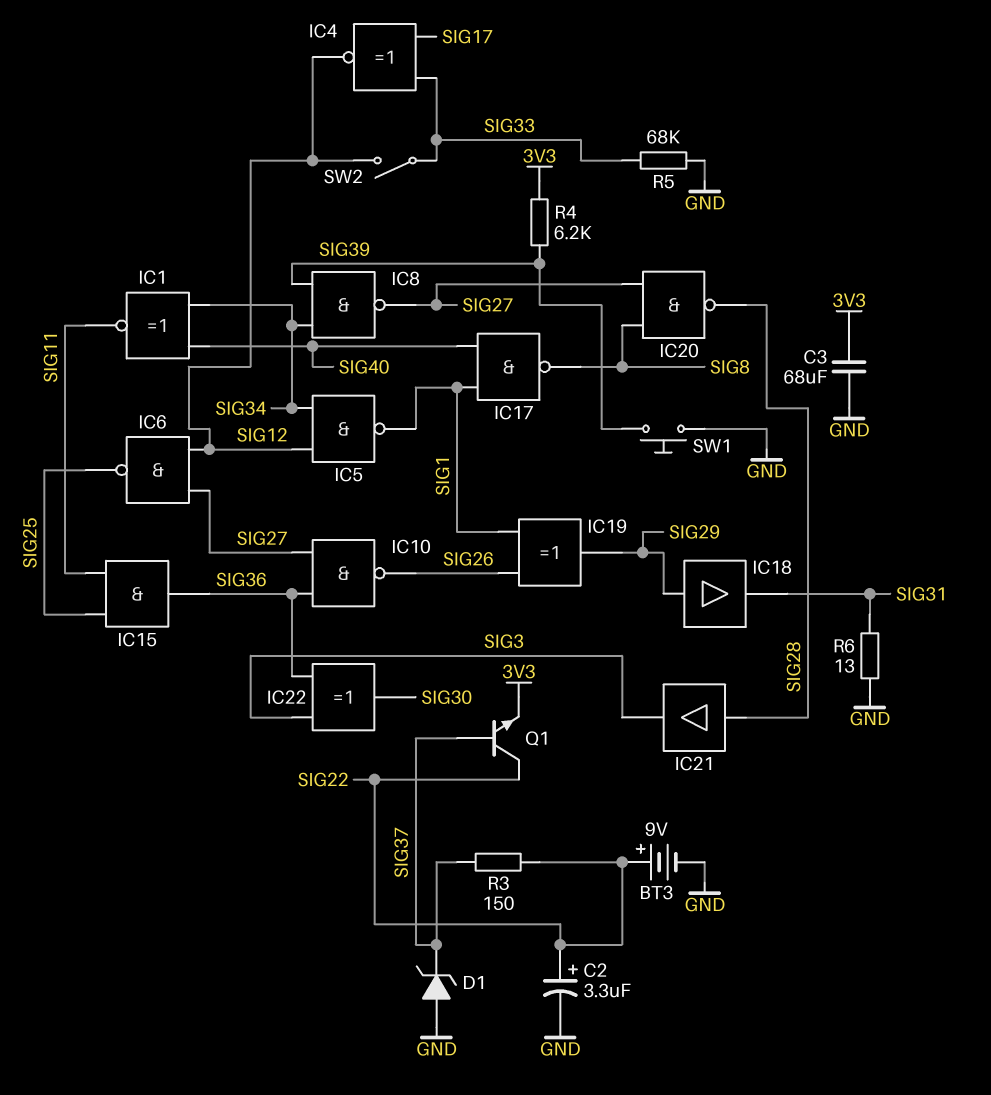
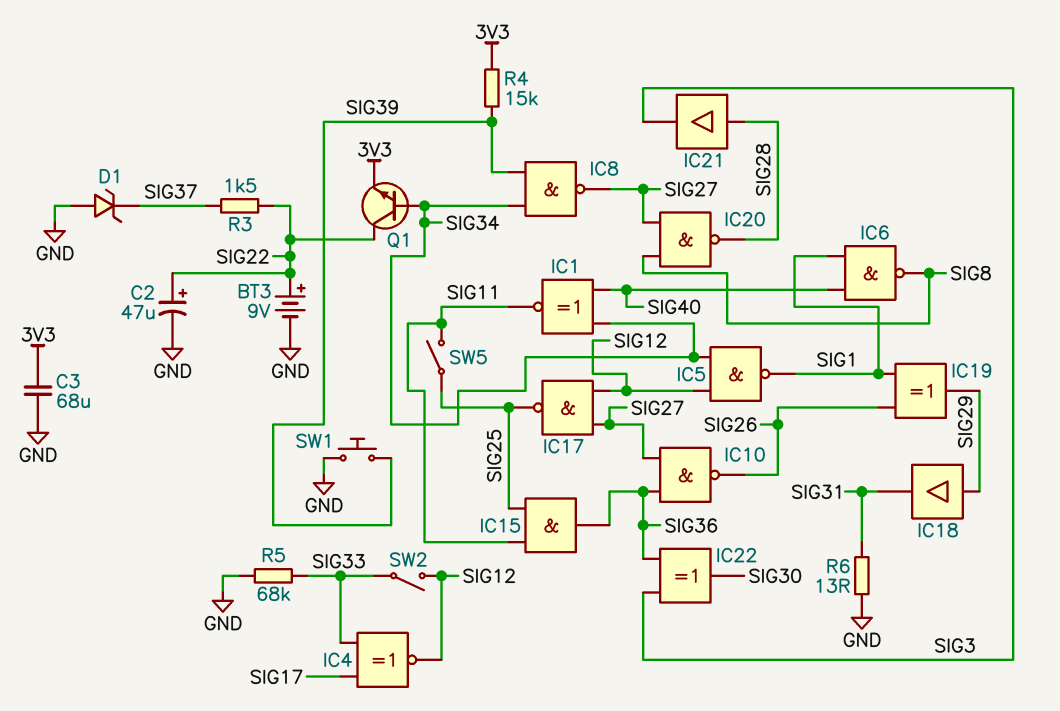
C2: 3.3uF (plus SIG22, minus GND) -> 47uF (plus SIG22, minus GND)
IC6: NAND (in SIG12, in SIG27, out SIG25) -> NAND (in SIG1, in SIG40, out SIG8)
IC17: NAND (in SIG1, in SIG40, out SIG8) -> NAND (in SIG12, in SIG27, out SIG25)
Q1: NPN (B SIG37, C SIG22, E 3V3) -> NPN (B SIG34, C SIG22, E 3V3)
R3: 150 (SIG22, SIG37) -> 1.5k (SIG22, SIG37)
R4: 6.2k (3V3, SIG39) -> 15k (3V3, SIG39)
SW5: none -> switch (SIG11, SIG25)

